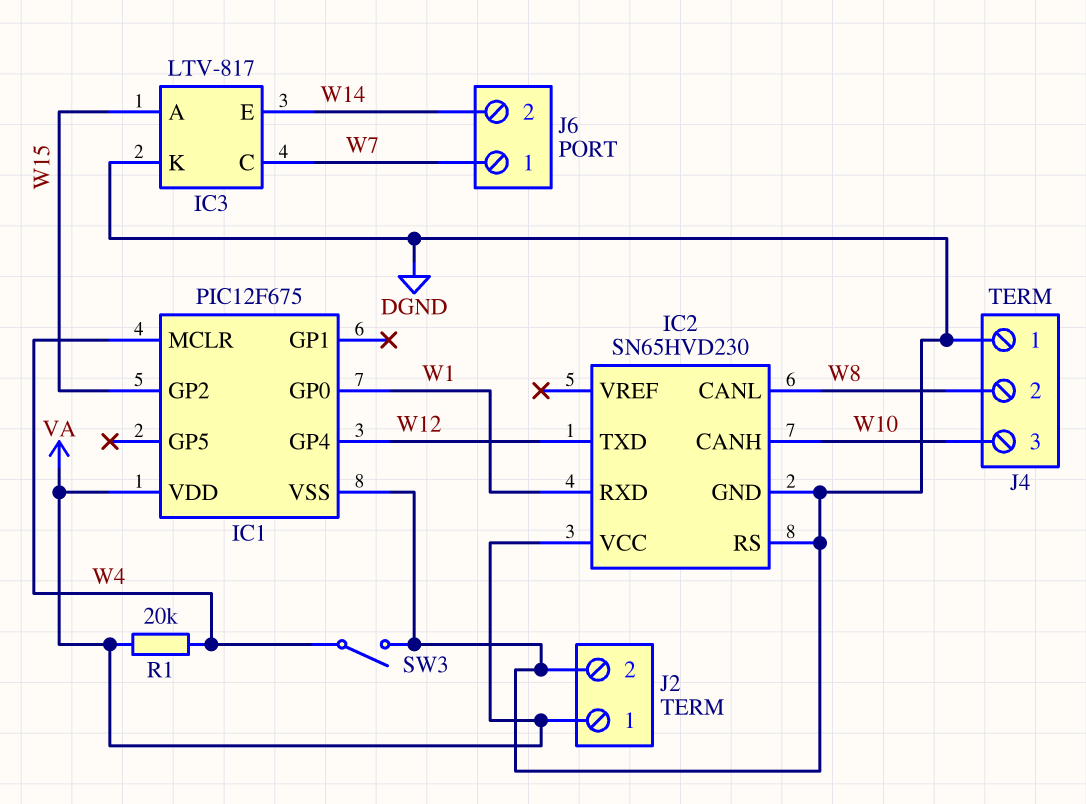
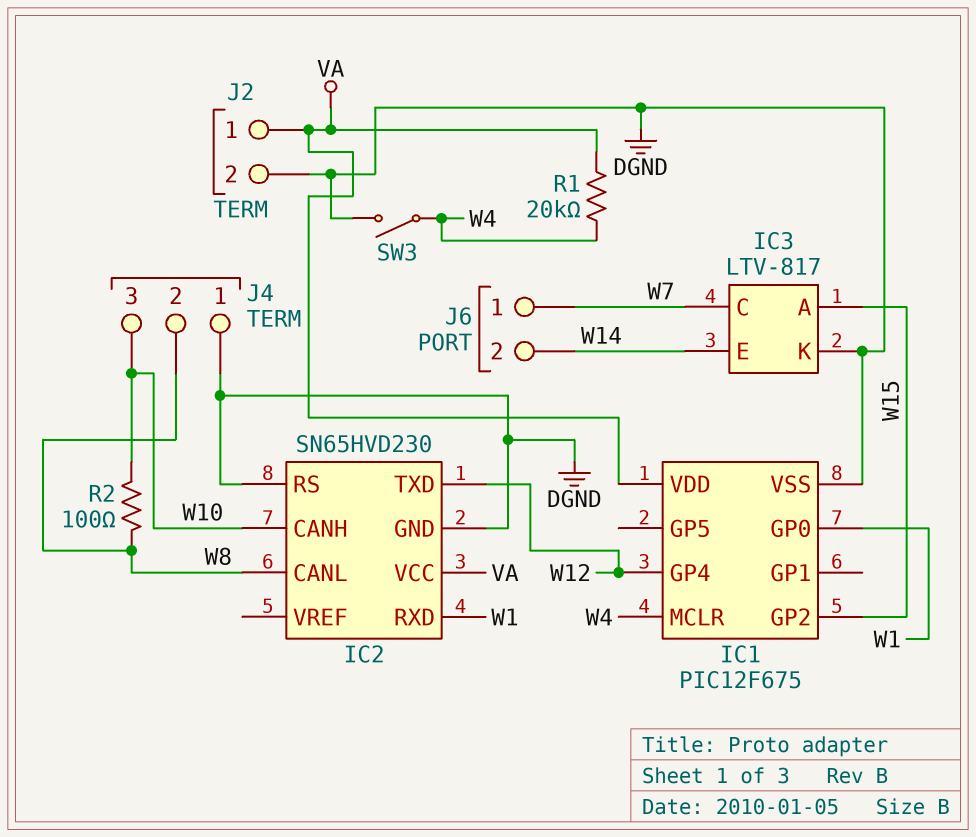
R2: none -> 100 (W8, W10)

